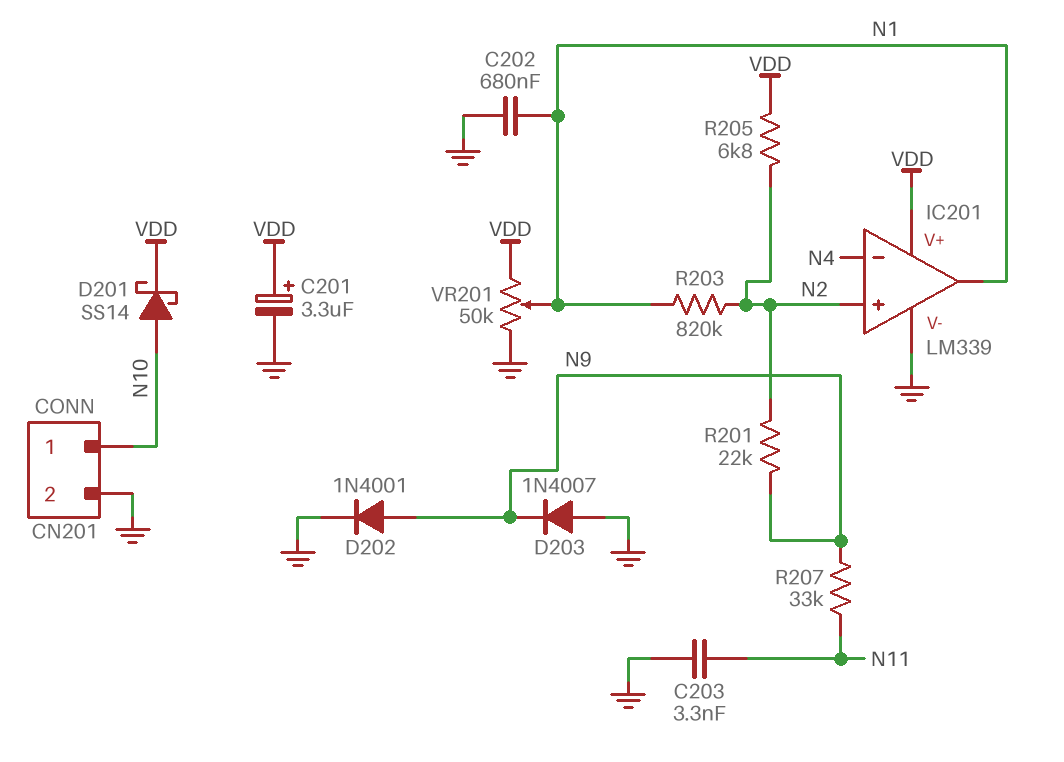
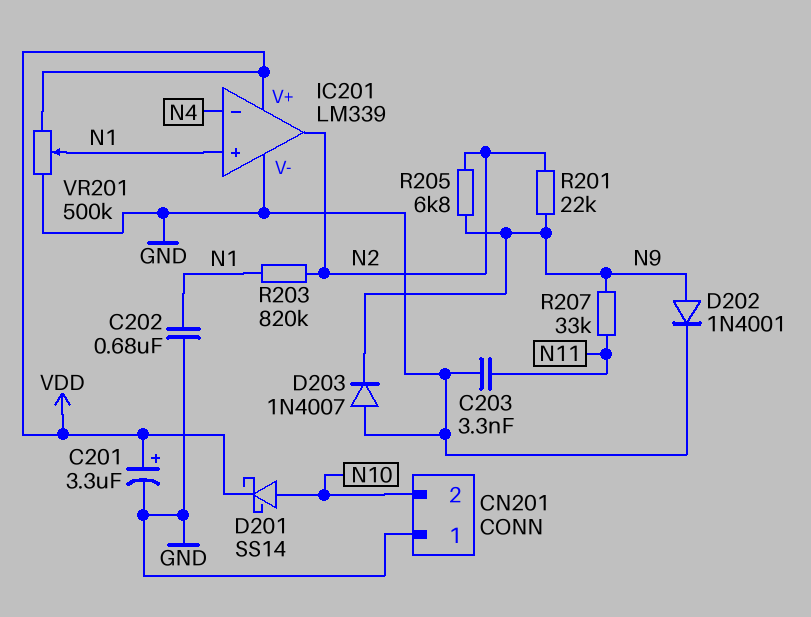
CN201 pin 1: N10 -> GND
CN201 pin 2: GND -> N10
IC201 pin in+: N2 -> N1
IC201 pin out: N1 -> N2
R205: 6.8k (N2, VDD) -> 6.8k (N2, N9)
VR201: 50k (GND, VDD, wiper N1) -> 500k (GND, VDD, wiper N1)

